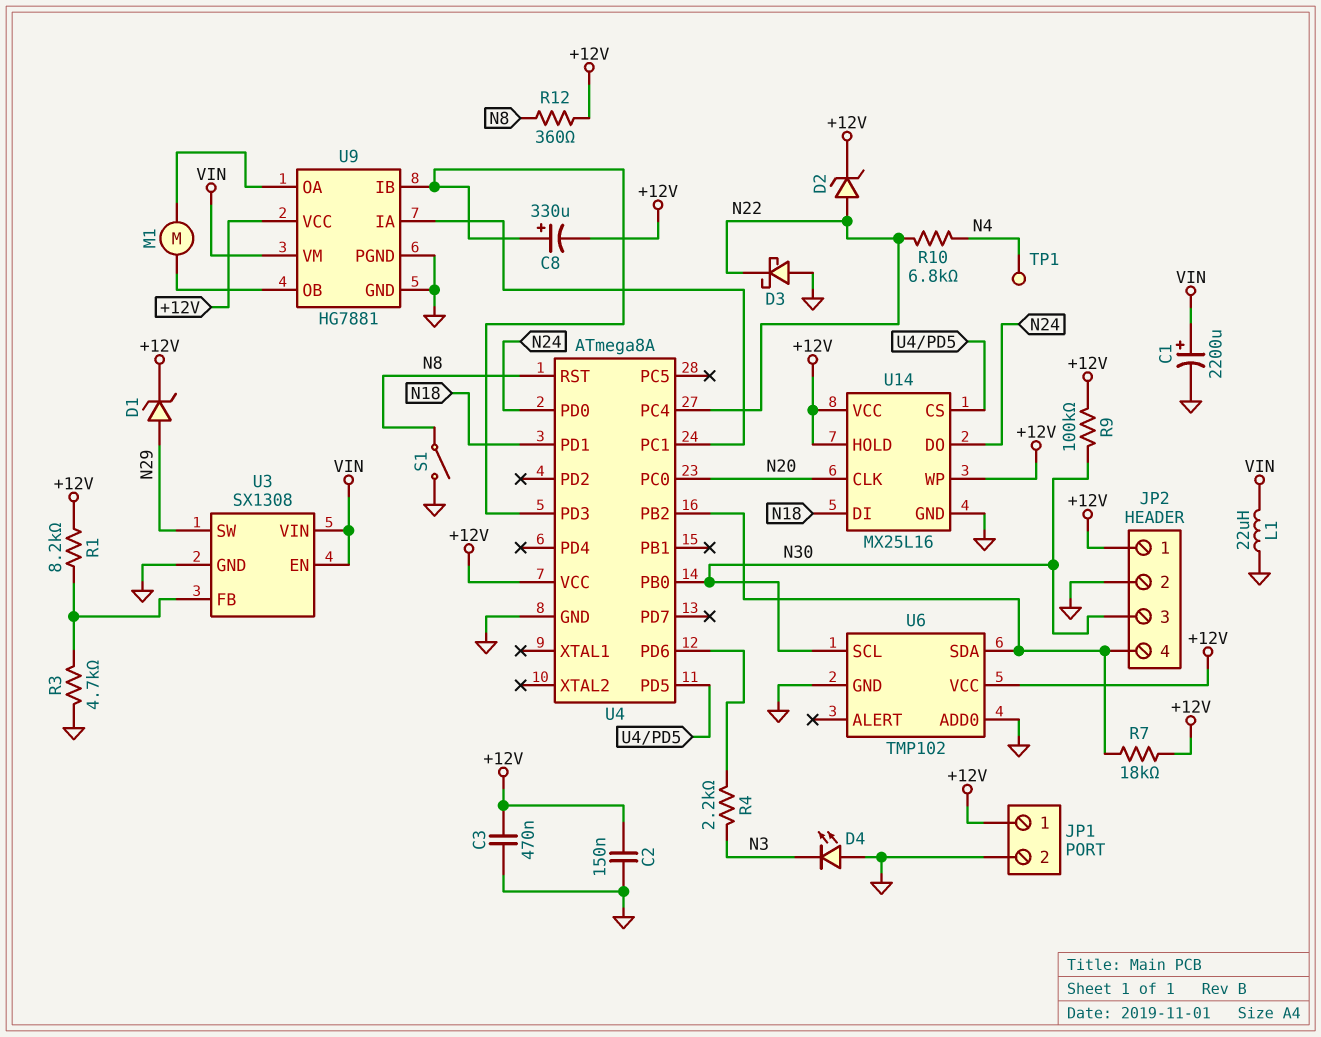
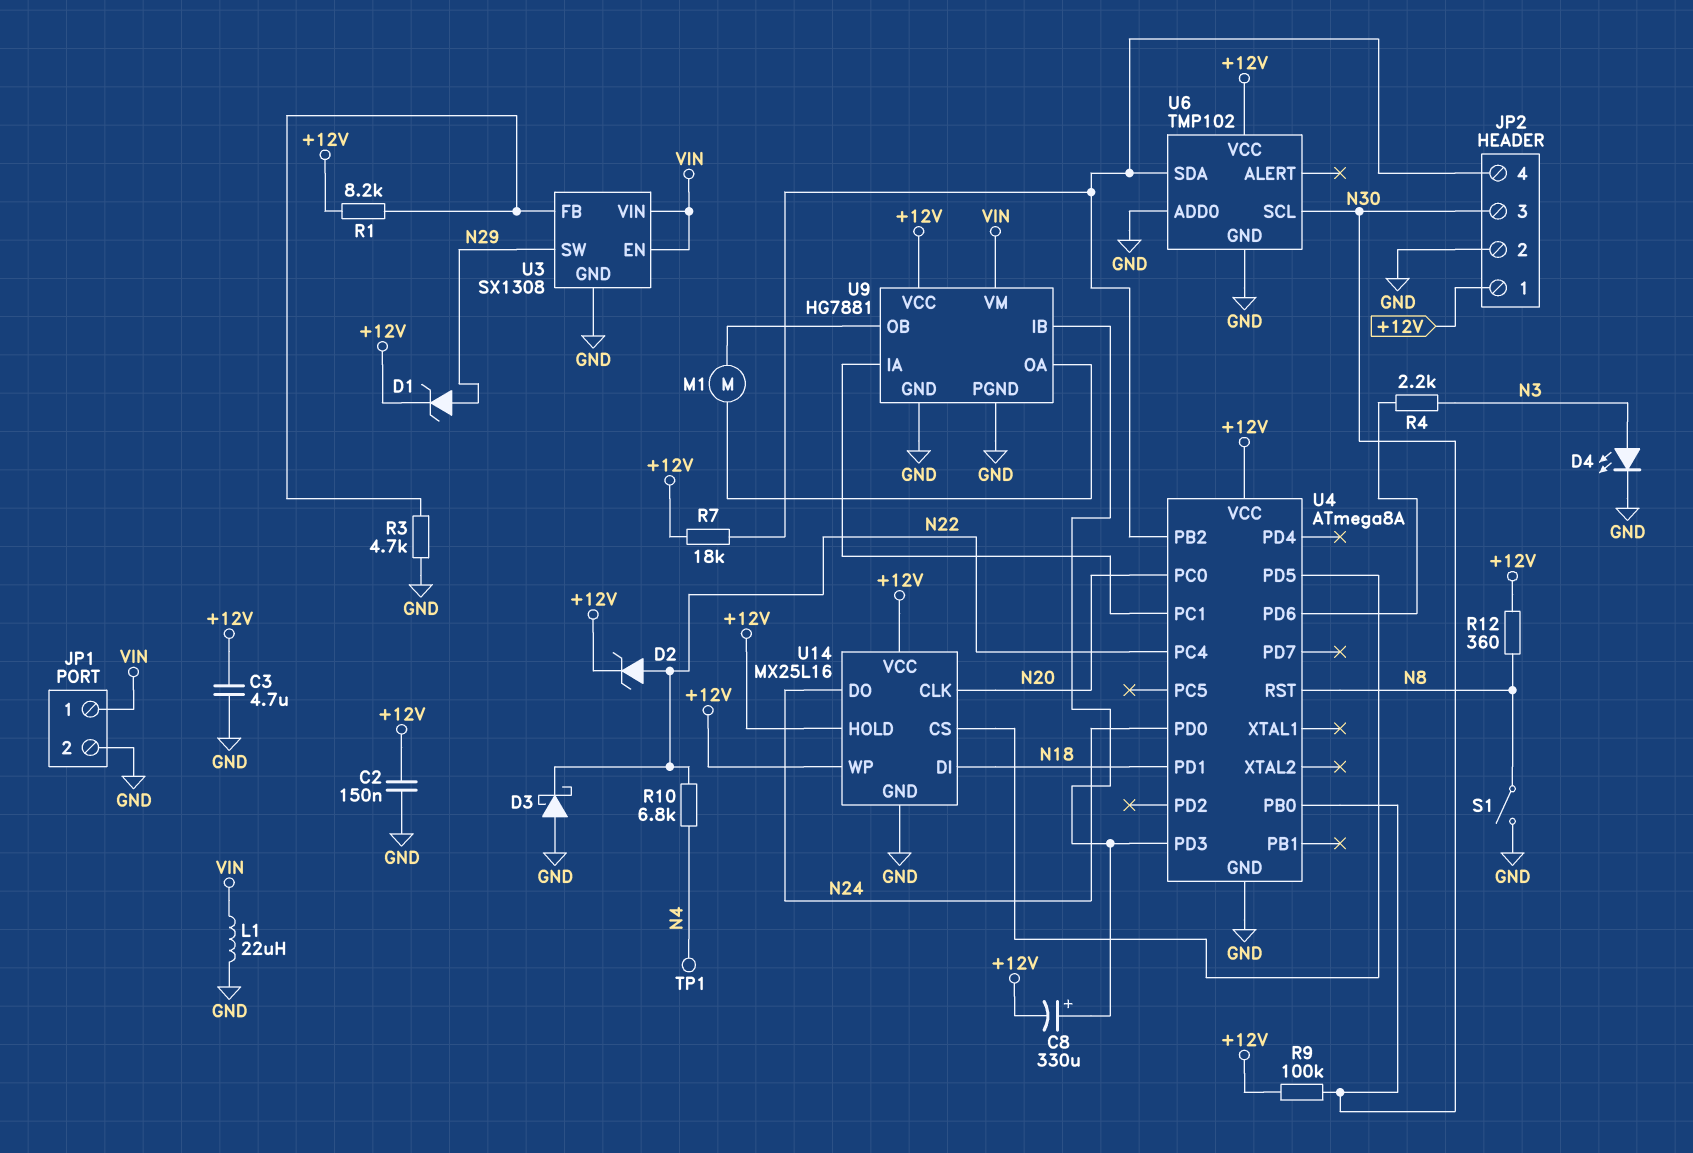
C1: 2200uF (plus VIN, minus GND) -> none
C3: 470nF (+12V, GND) -> 4.7uF (+12V, GND)
D4: LED (A GND, K N3) -> LED (A N3, K GND)
JP1 pin 1: +12V -> VIN

